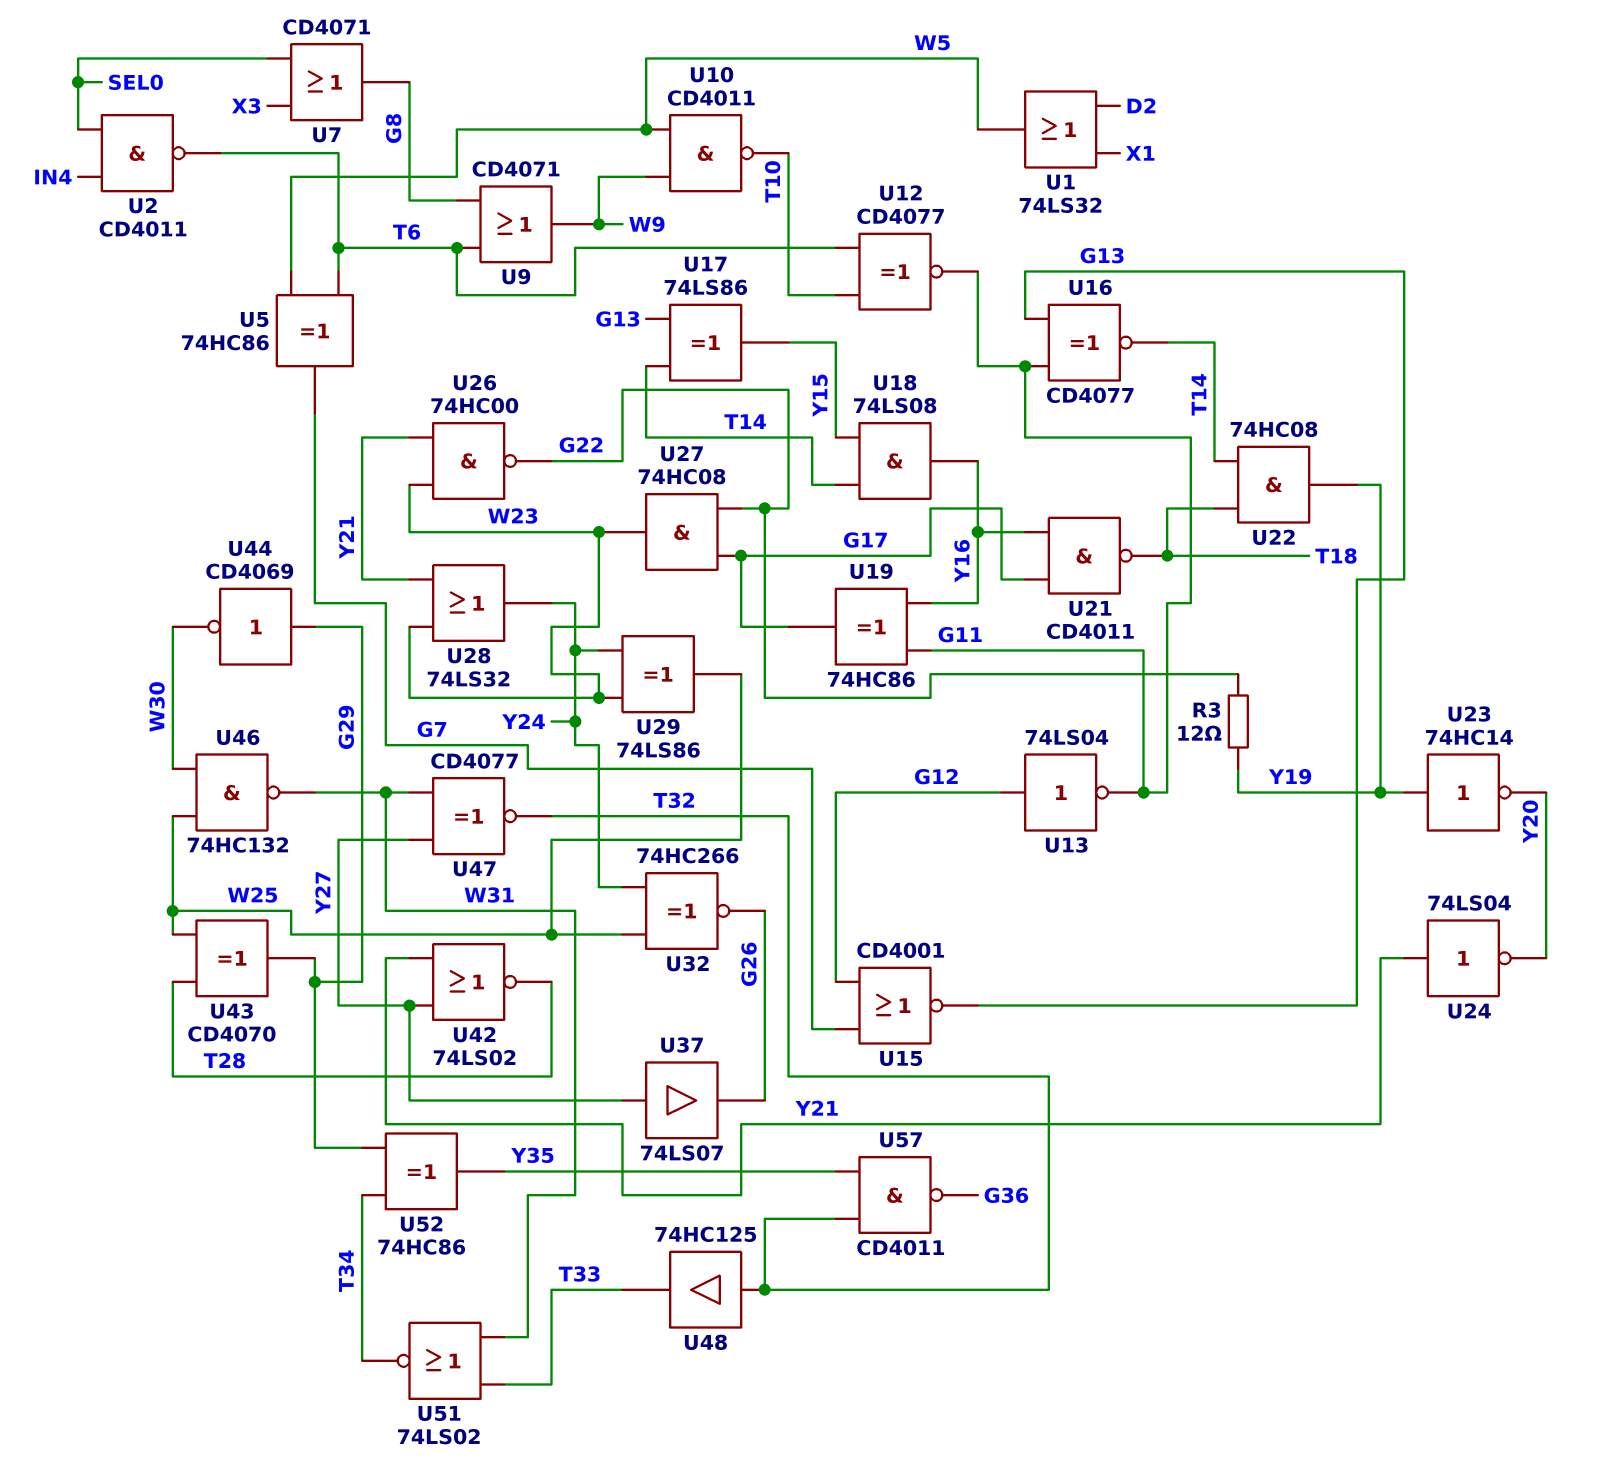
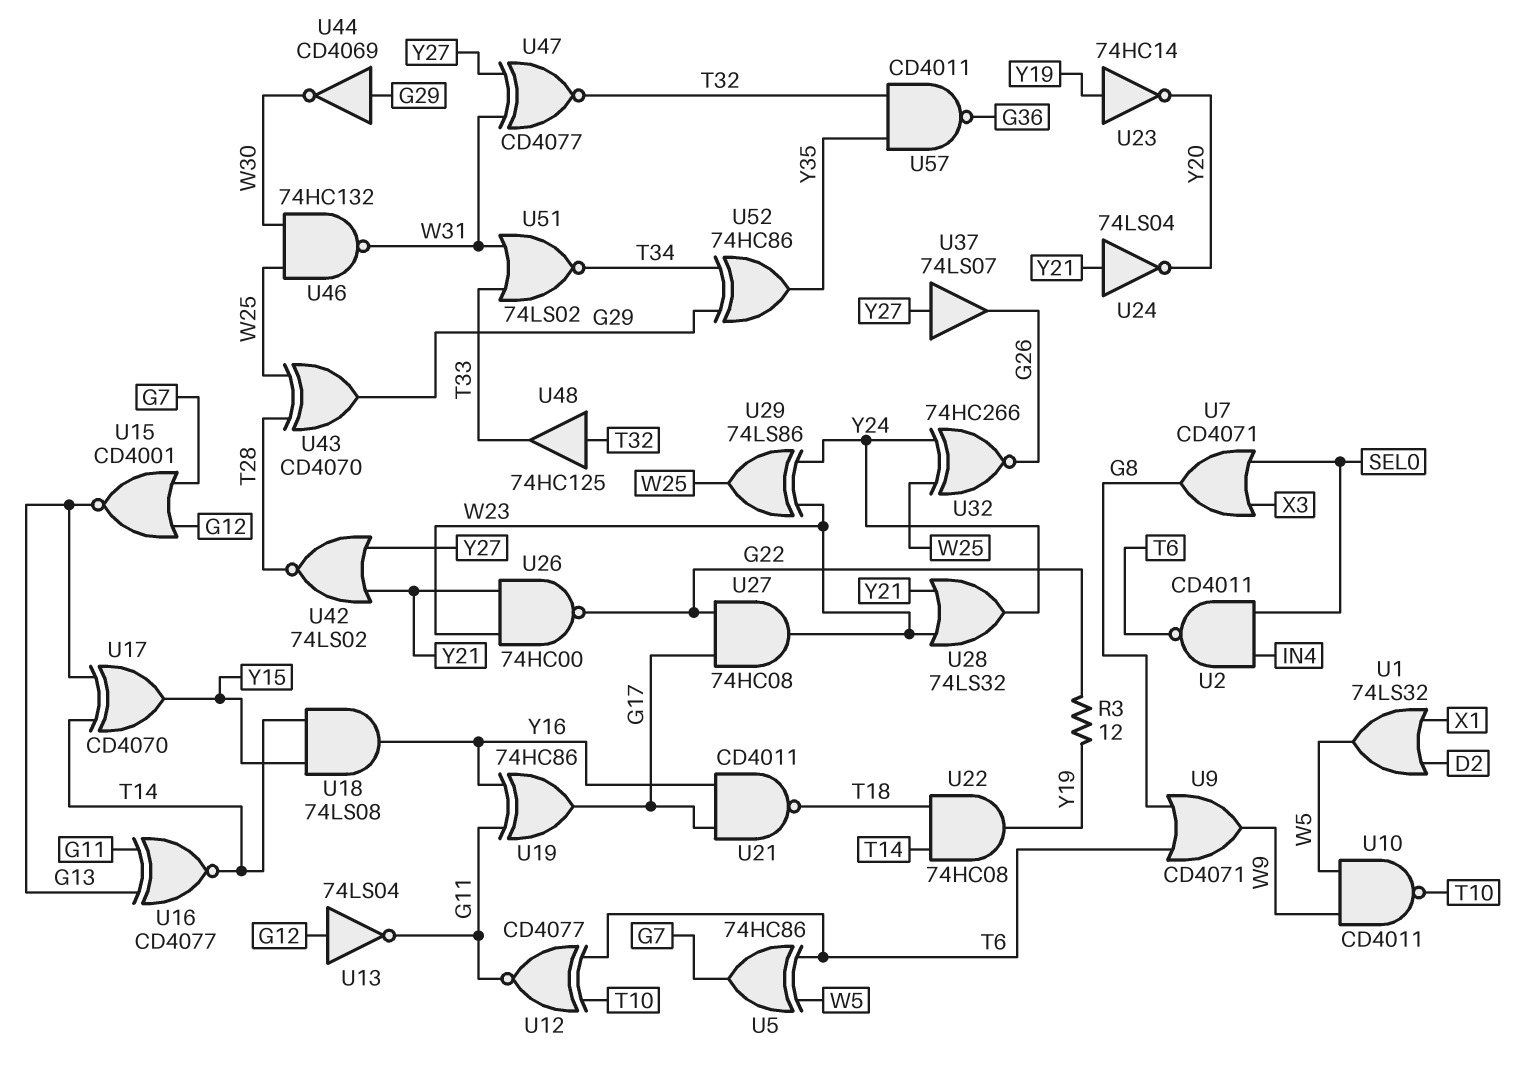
U17: XOR 74LS86 (in G13, in T14, out Y15) -> XOR CD4070 (in G13, in T14, out Y15)

